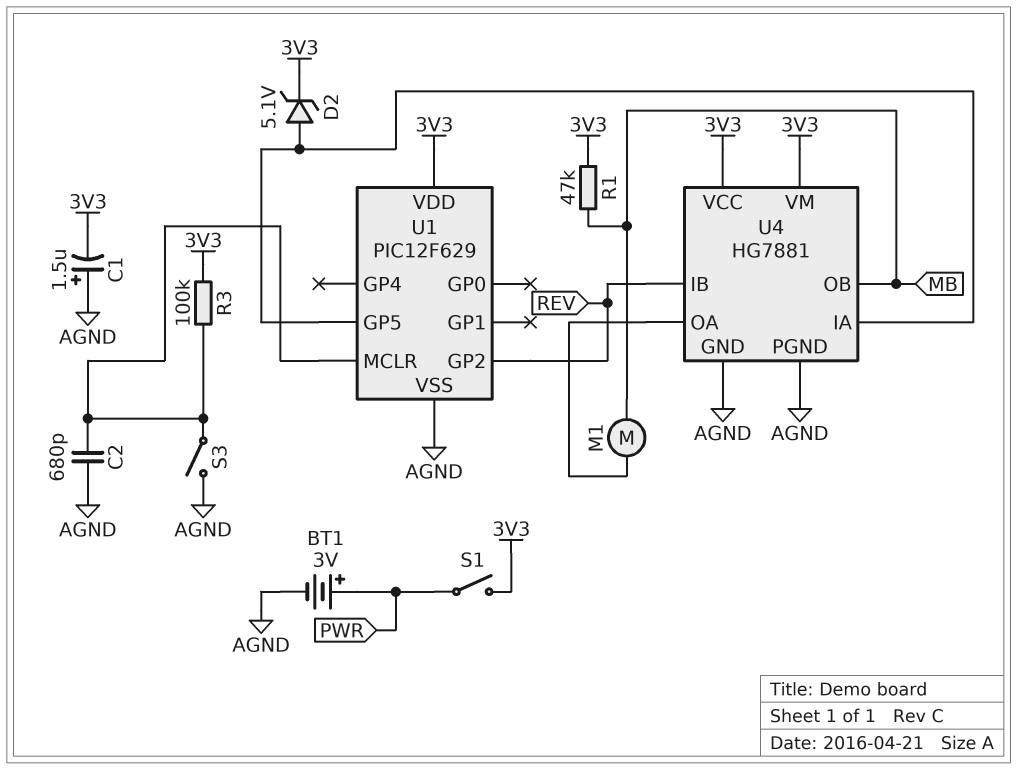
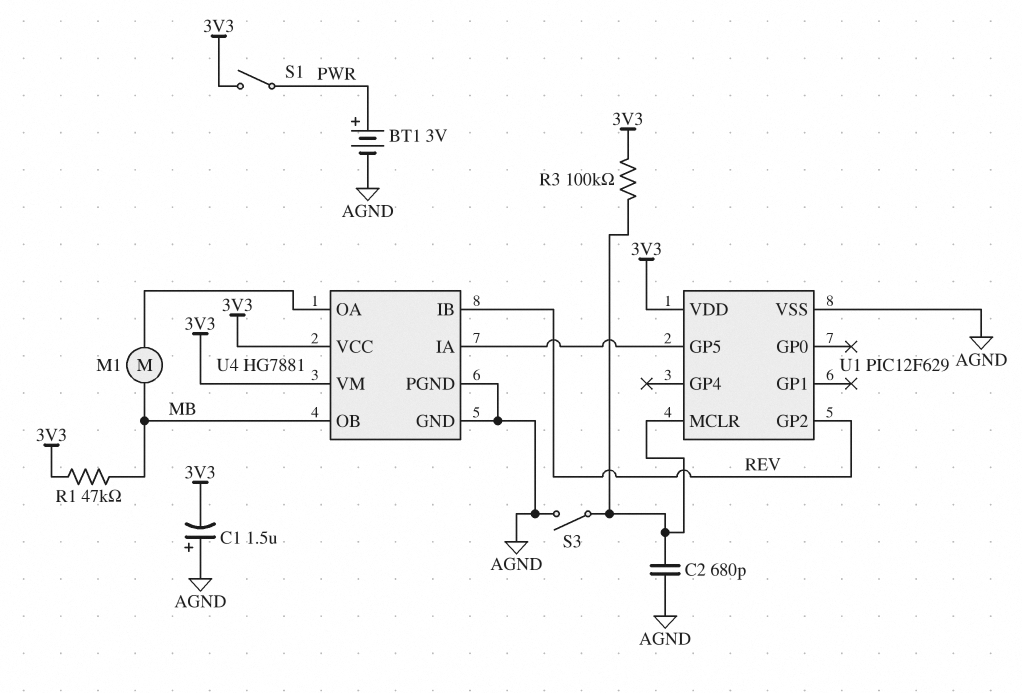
D2: zener 5.1V (A U1/GP5, K 3V3) -> none

